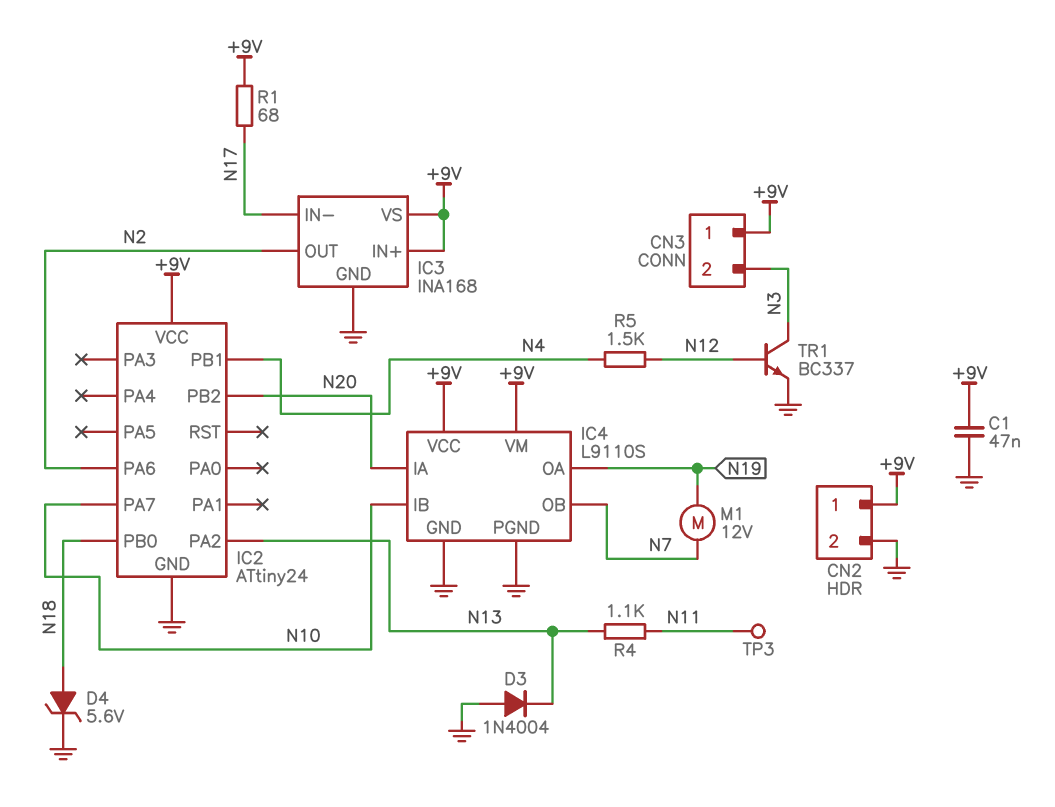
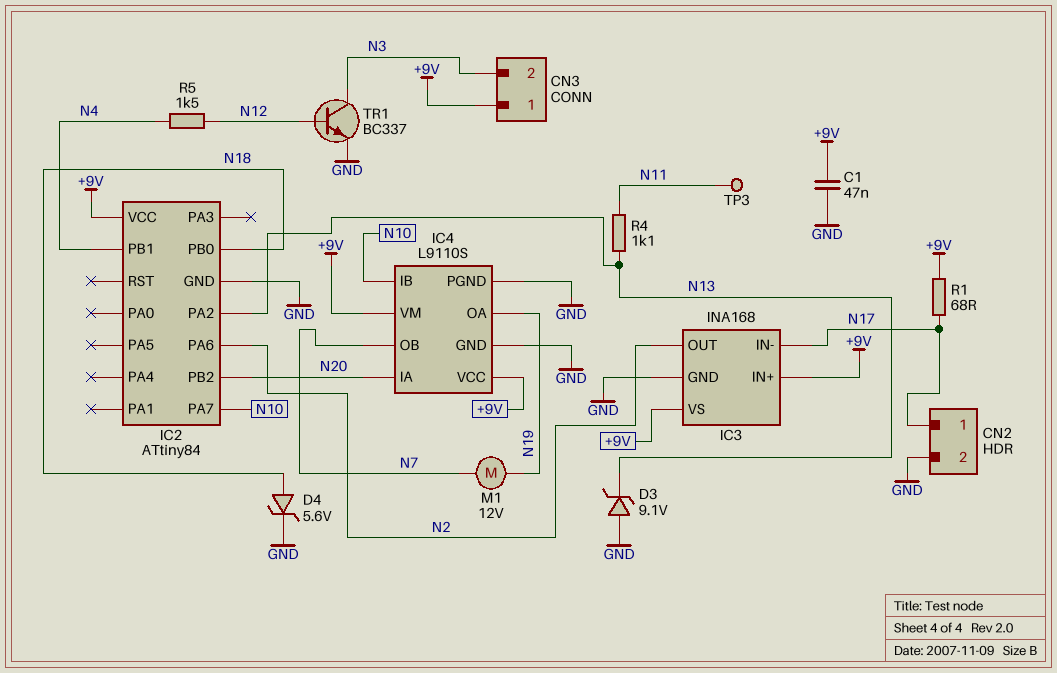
CN2 pin 1: +9V -> N17
D3: diode 1N4004 (A GND, K N13) -> zener 9.1V (A GND, K N13)
IC2: ATtiny24 -> ATtiny84

